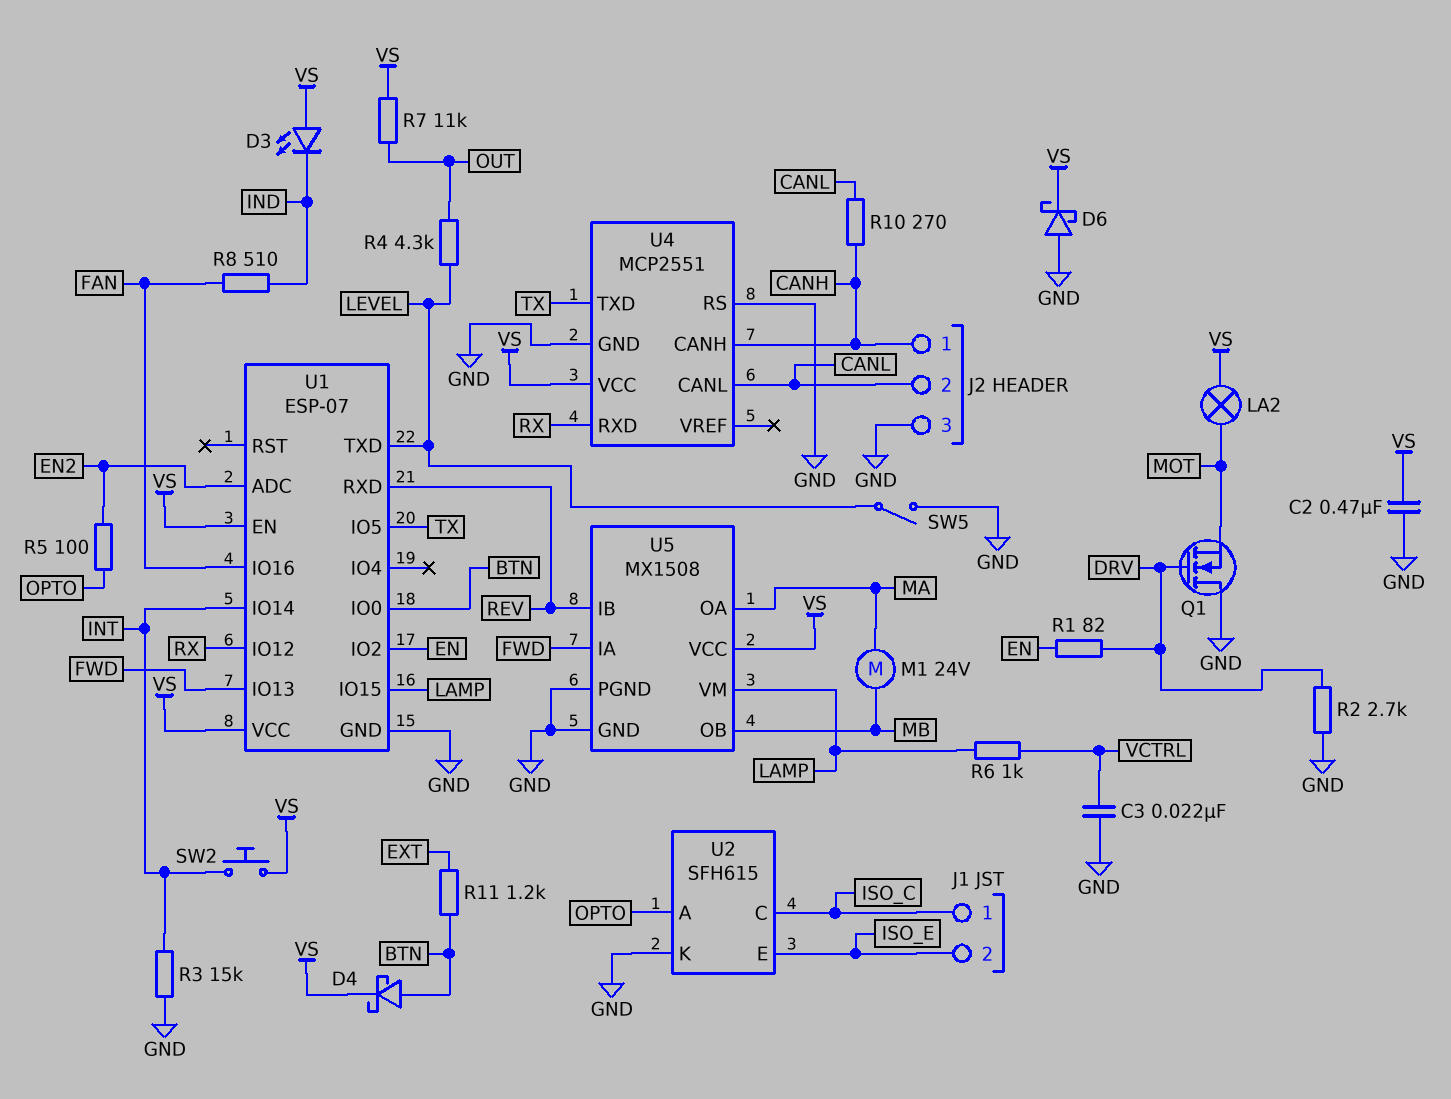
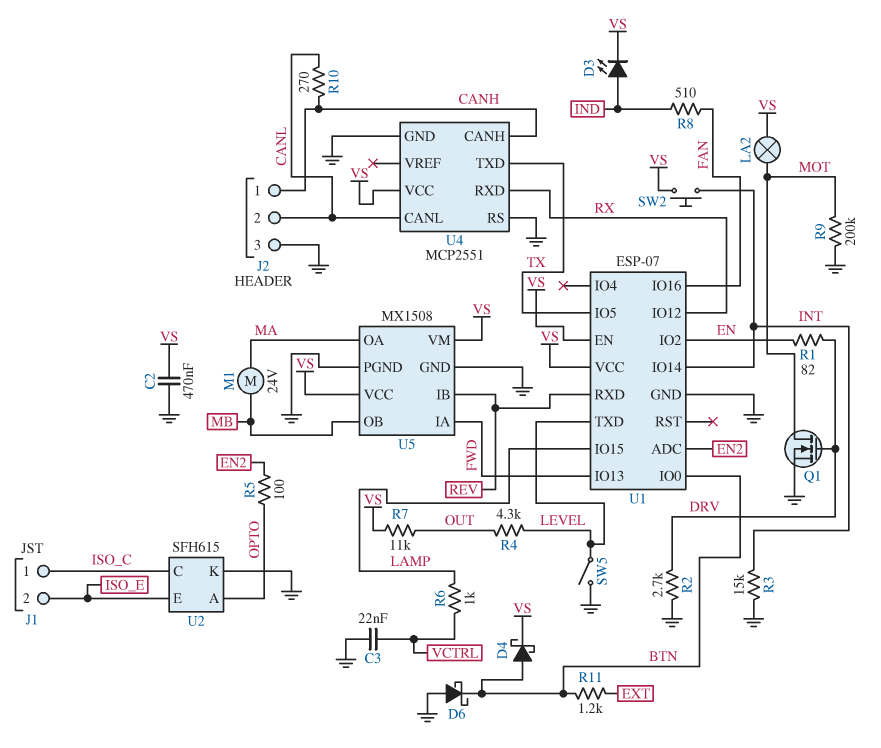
D3: LED (A VS, K IND) -> LED (A IND, K VS)
D6: schottky (A GND, K VS) -> schottky (A GND, K BTN)
Q1: NMOS (G DRV, D GND, S MOT) -> NMOS (G DRV, D MOT, S GND)
R9: none -> 200k (GND, MOT)
U5 pin VM: LAMP -> VS

